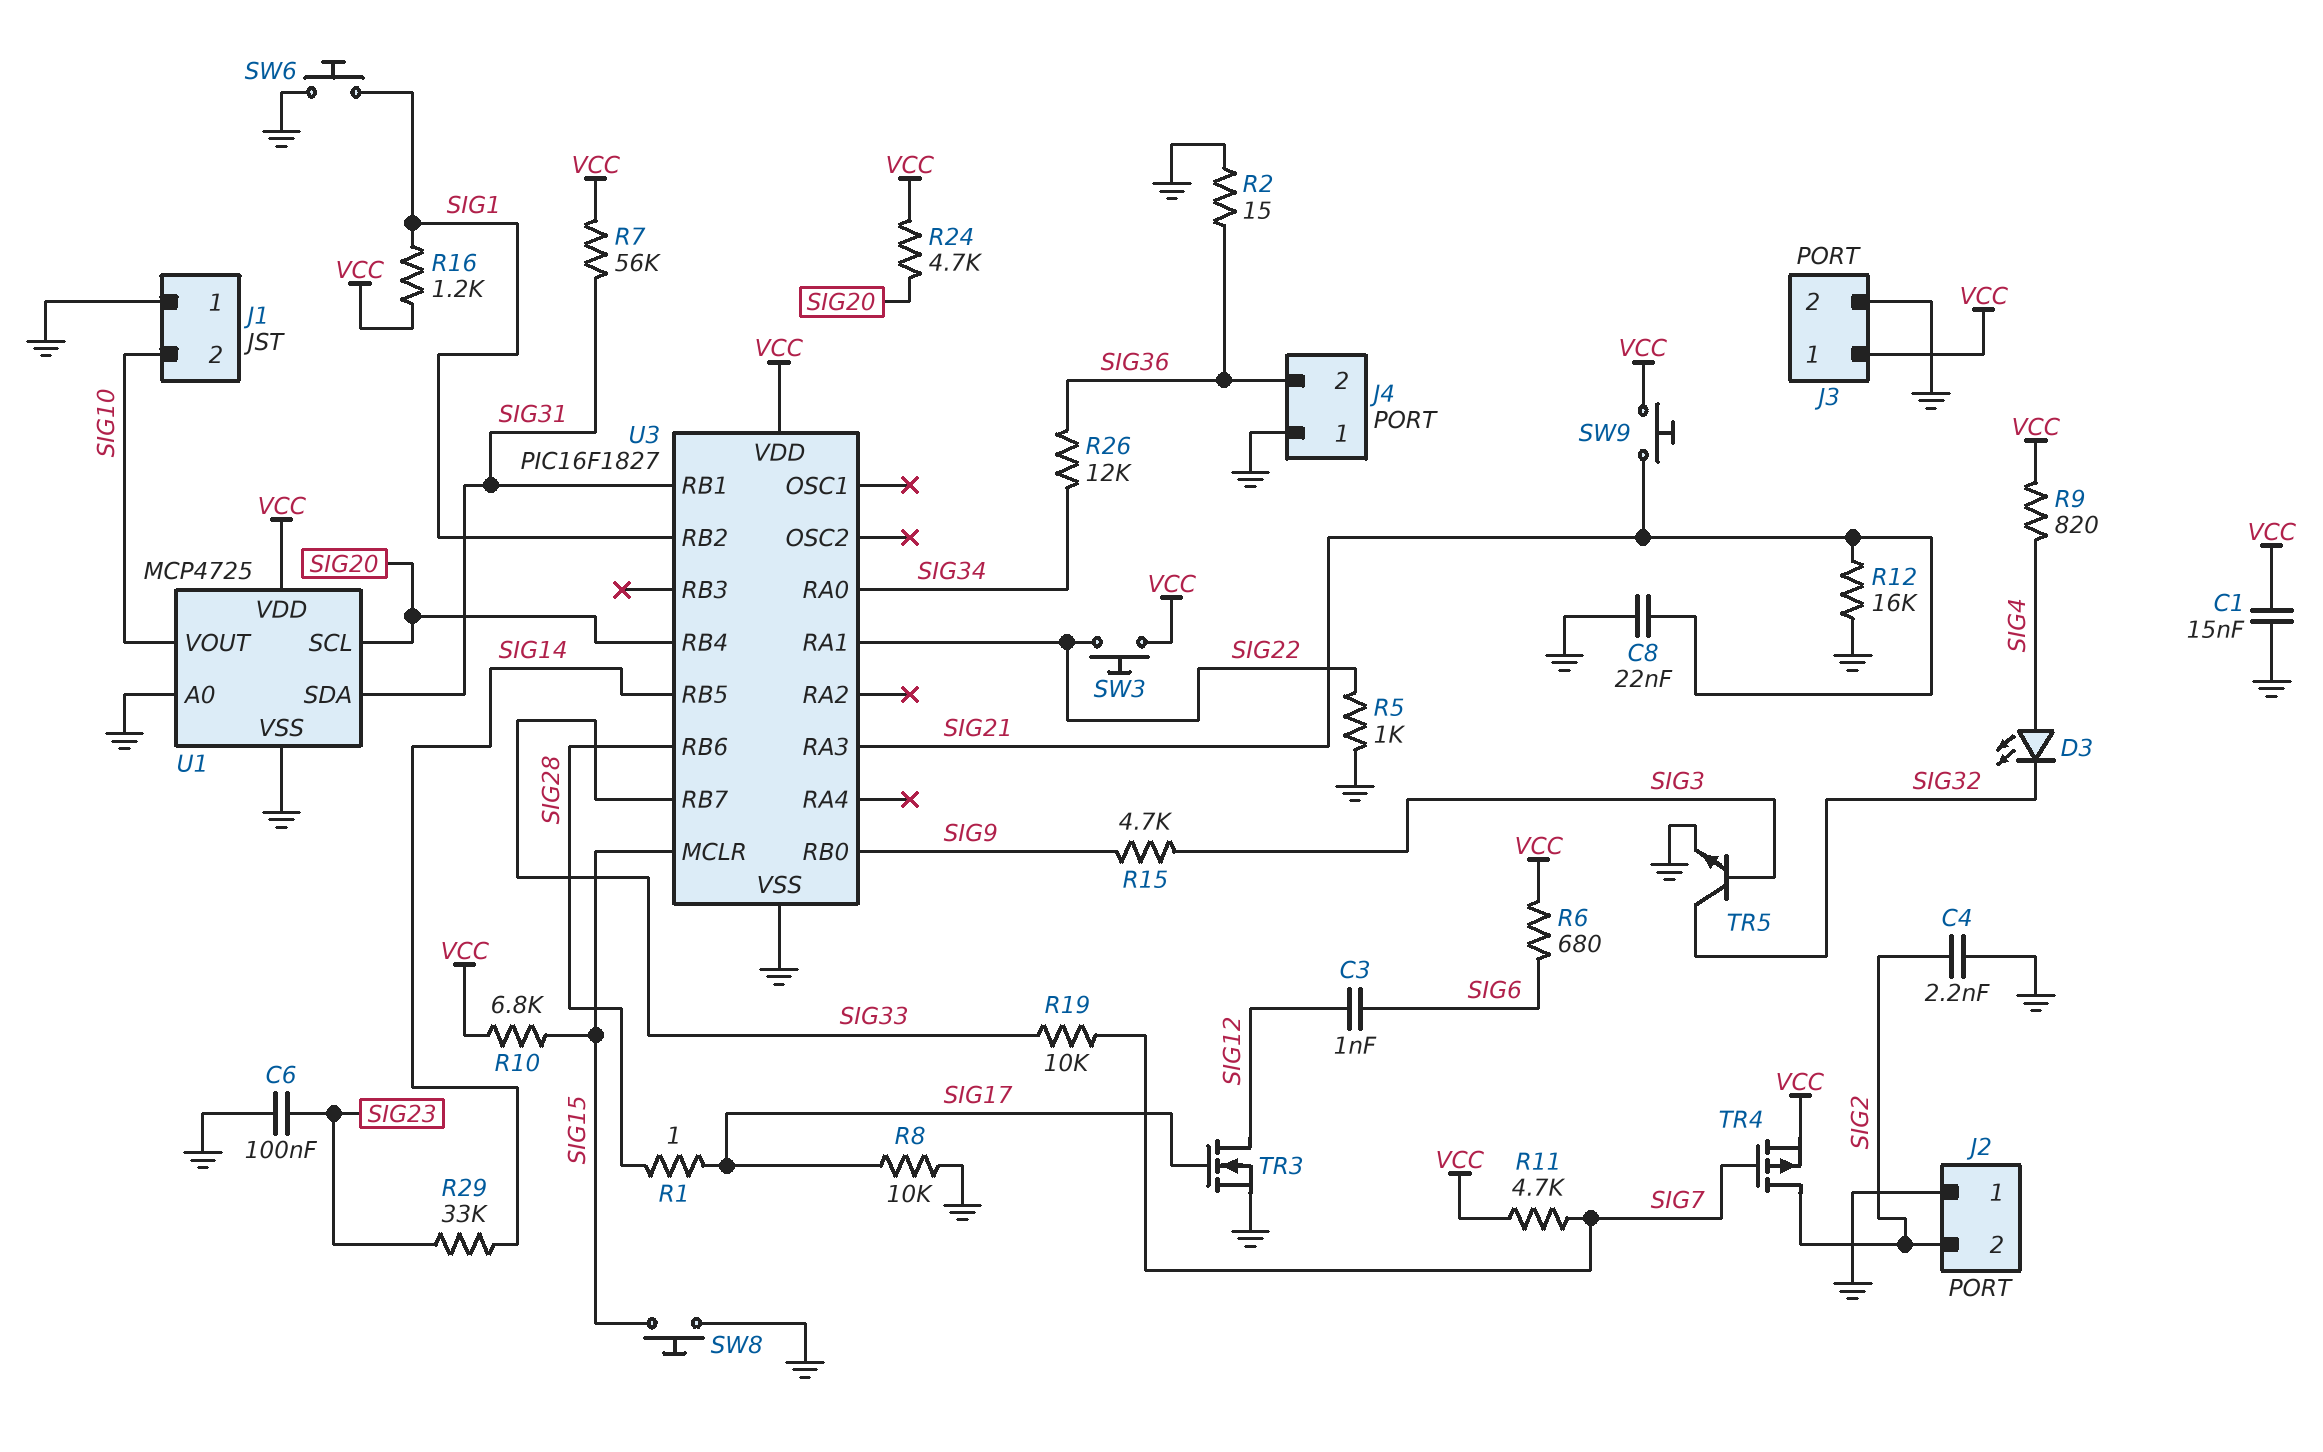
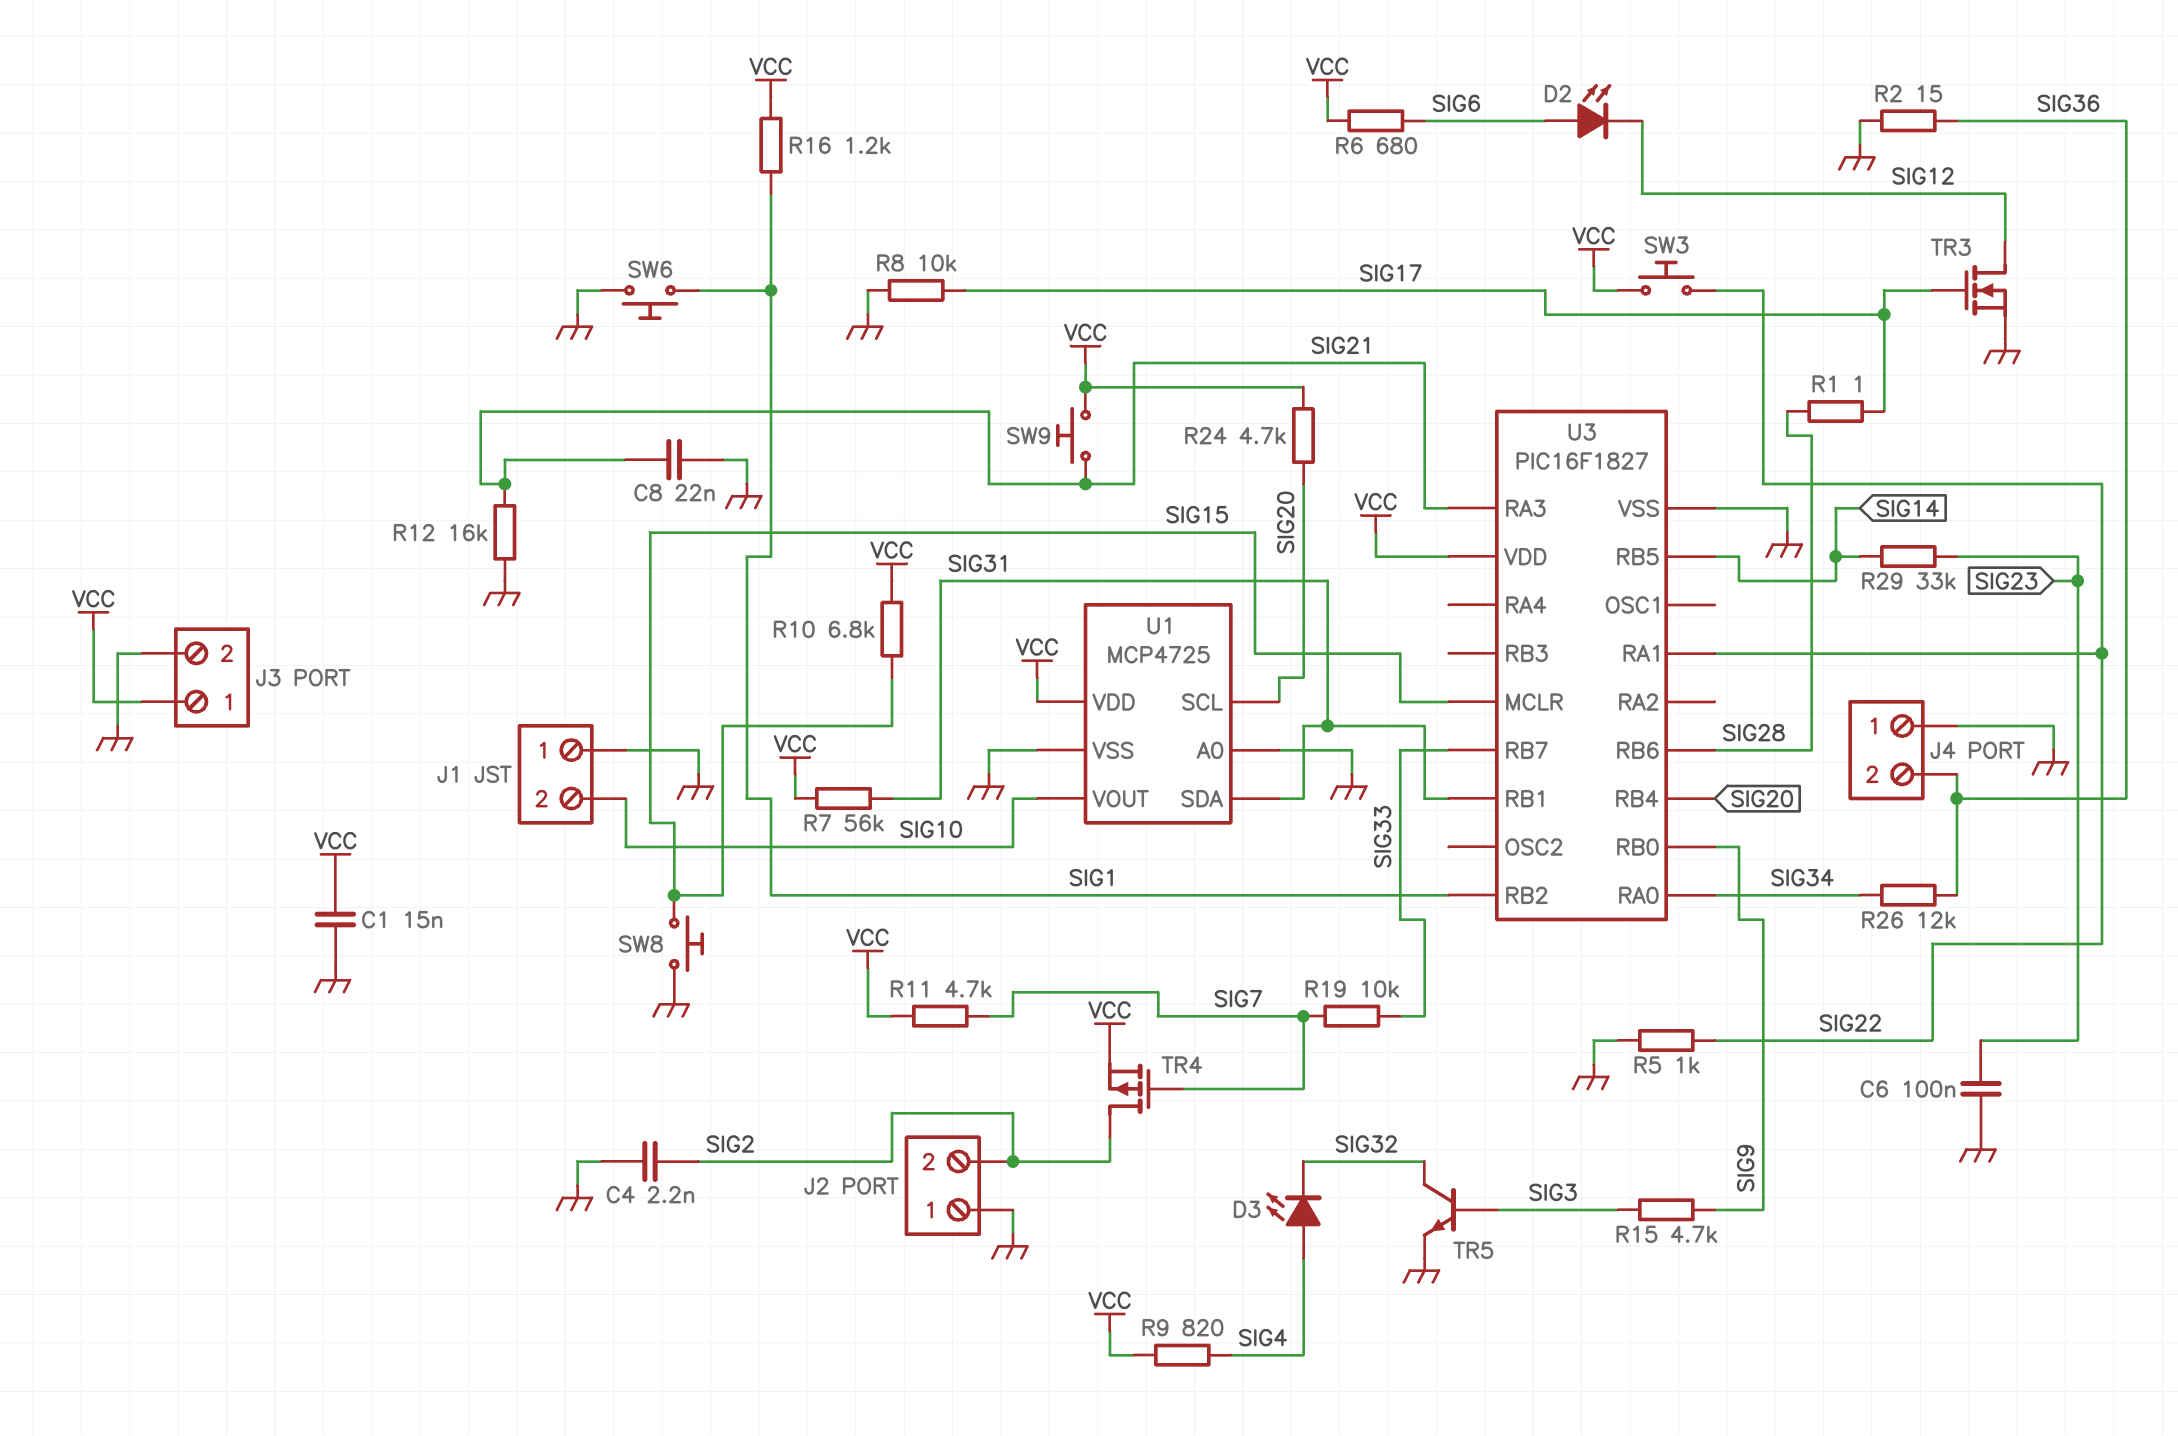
C3: 1nF (SIG6, SIG12) -> none
D2: none -> LED (A SIG6, K SIG12)

